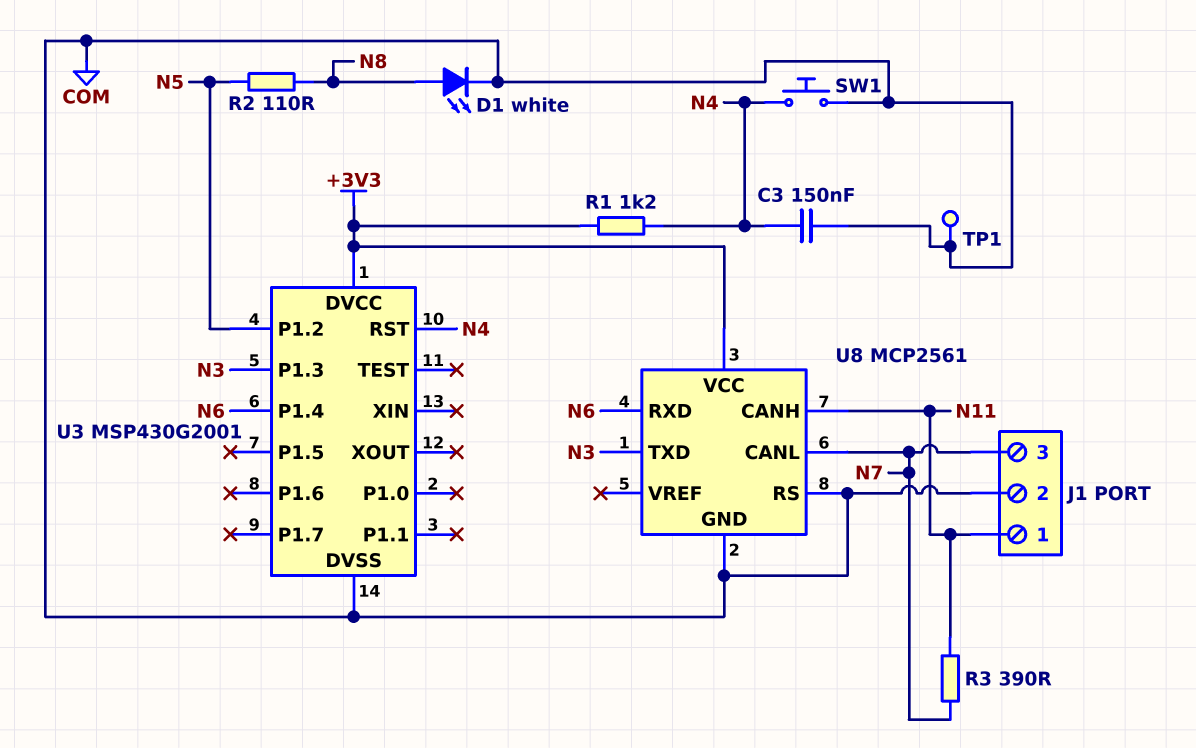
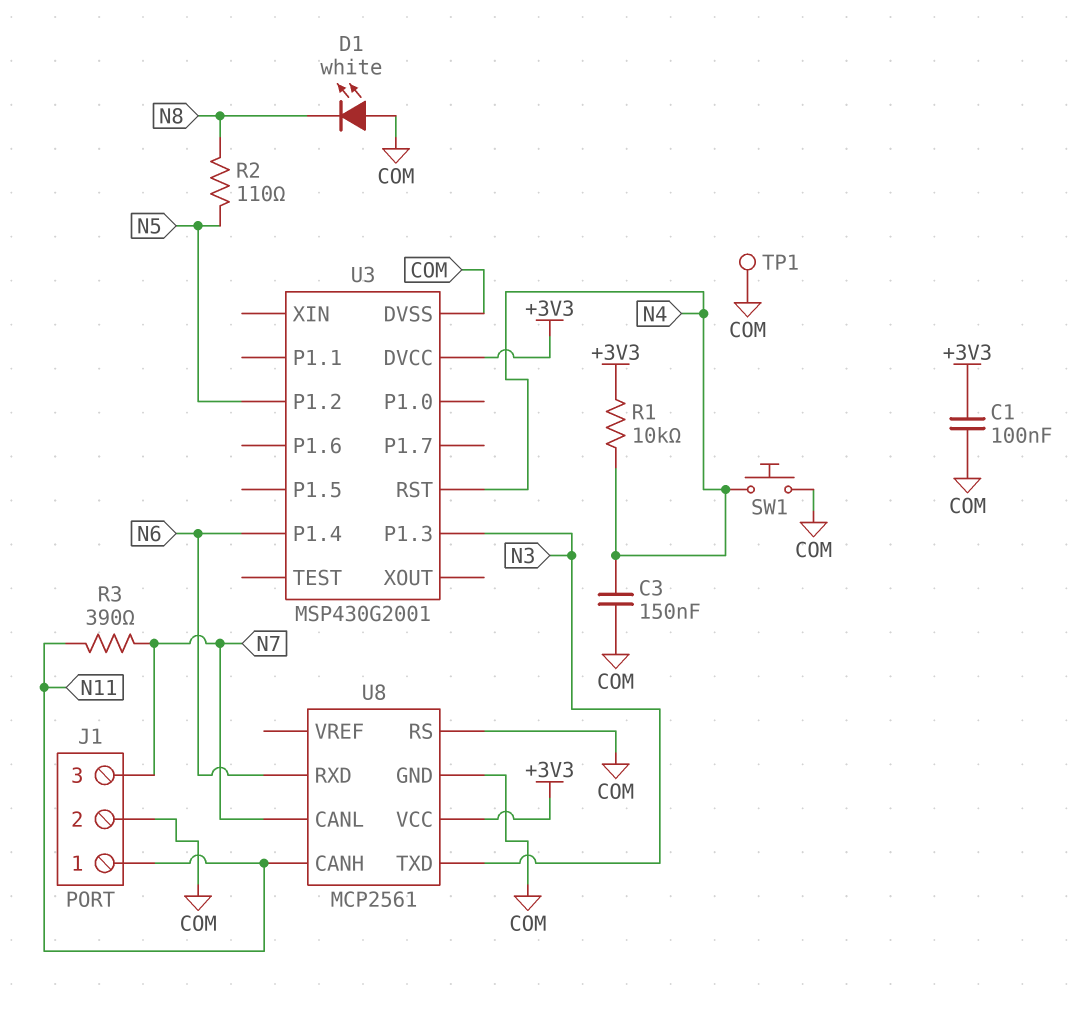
C1: none -> 100nF (+3V3, COM)
D1: LED white (A N8, K COM) -> LED white (A COM, K N8)
R1: 1.2k (+3V3, N4) -> 10k (+3V3, N4)

